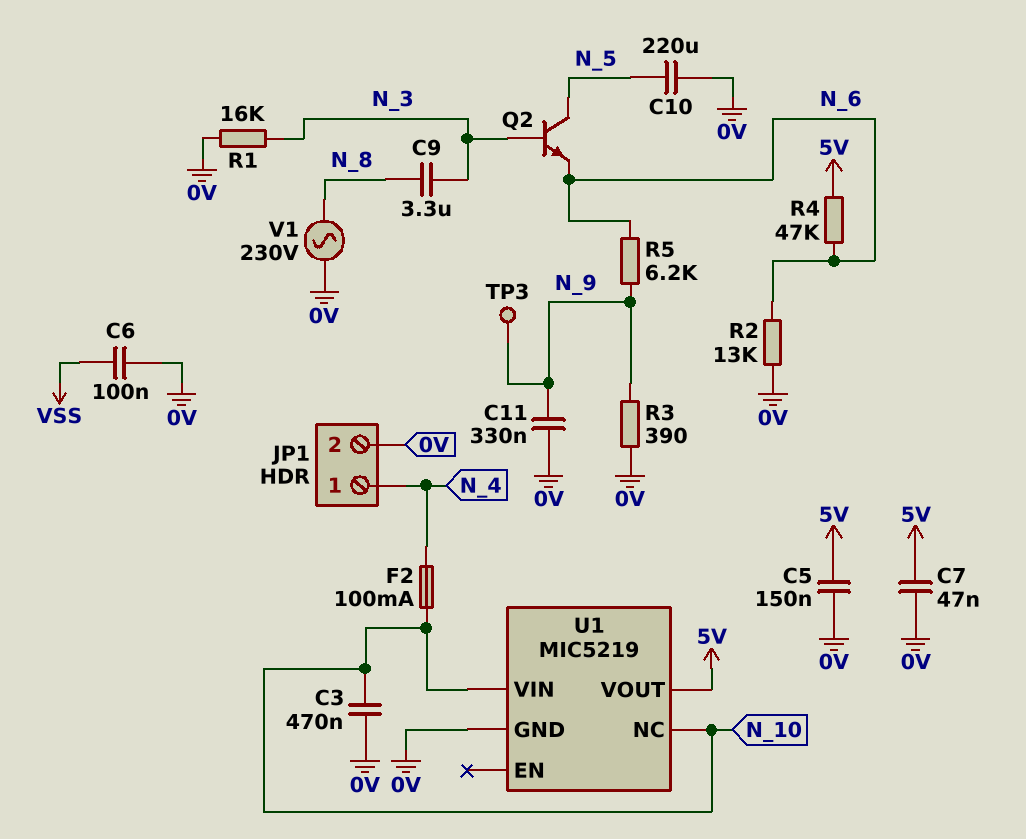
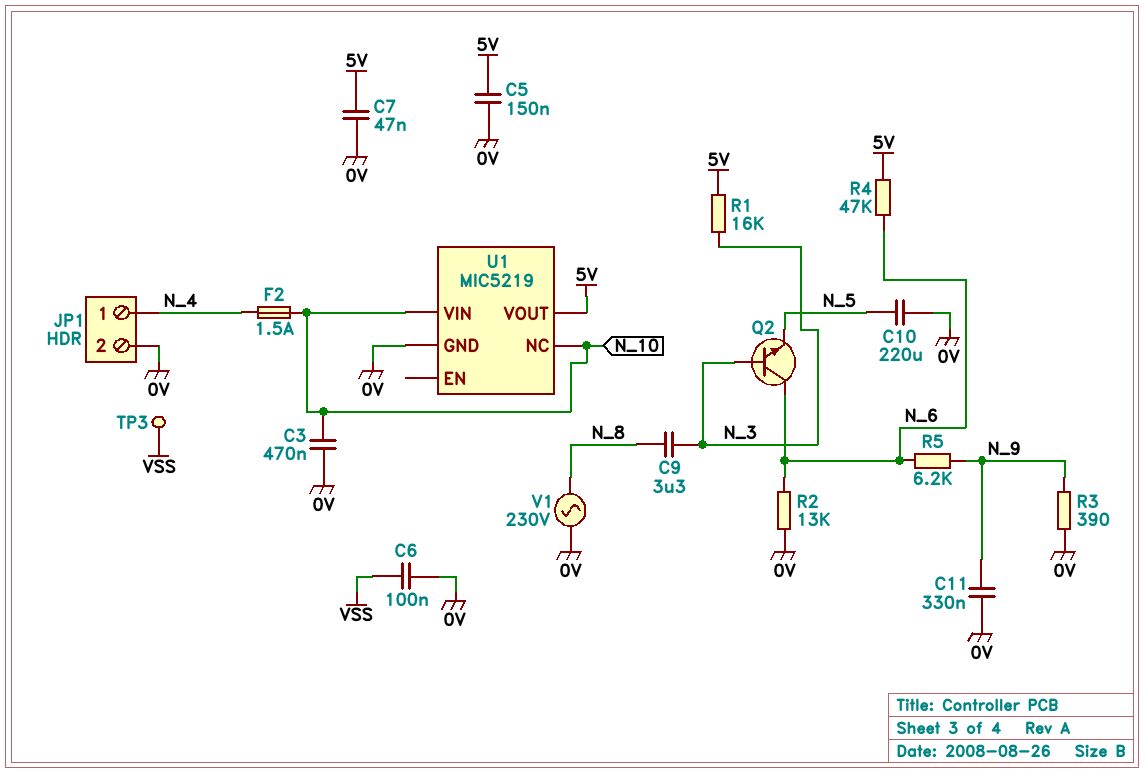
F2: 100mA (N_4, N_10) -> 1.5A (N_4, N_10)
Q2: NPN (B N_3, C N_5, E N_6) -> NPN (B N_3, C N_6, E N_5)
R1: 16k (0V, N_3) -> 16k (5V, N_3)
TP3: test point (N_9) -> test point (VSS)

